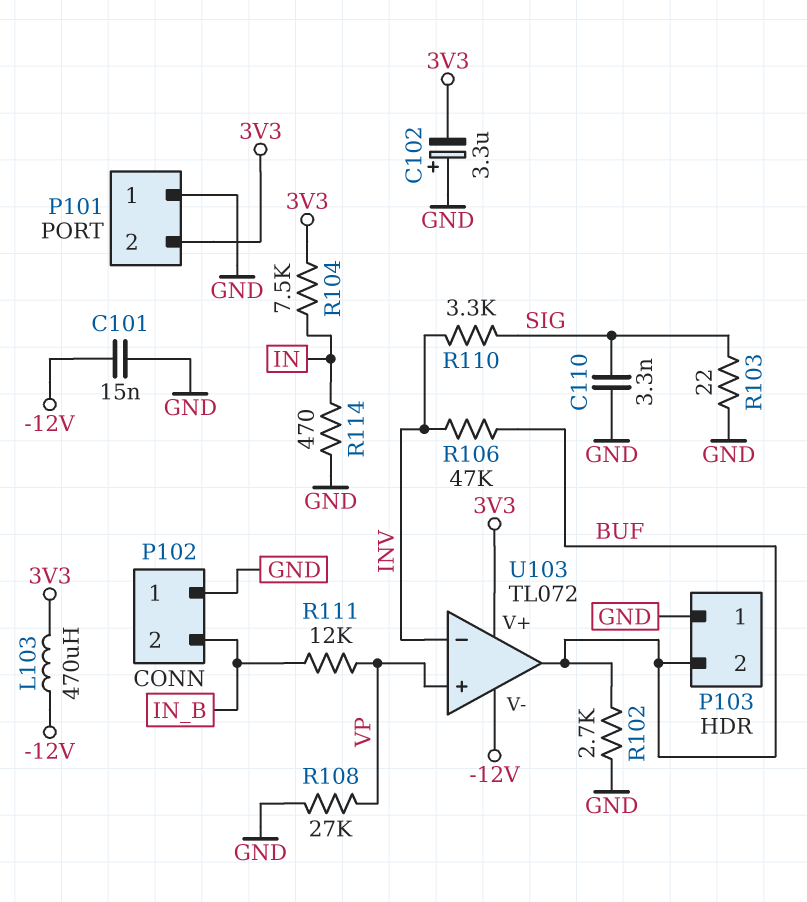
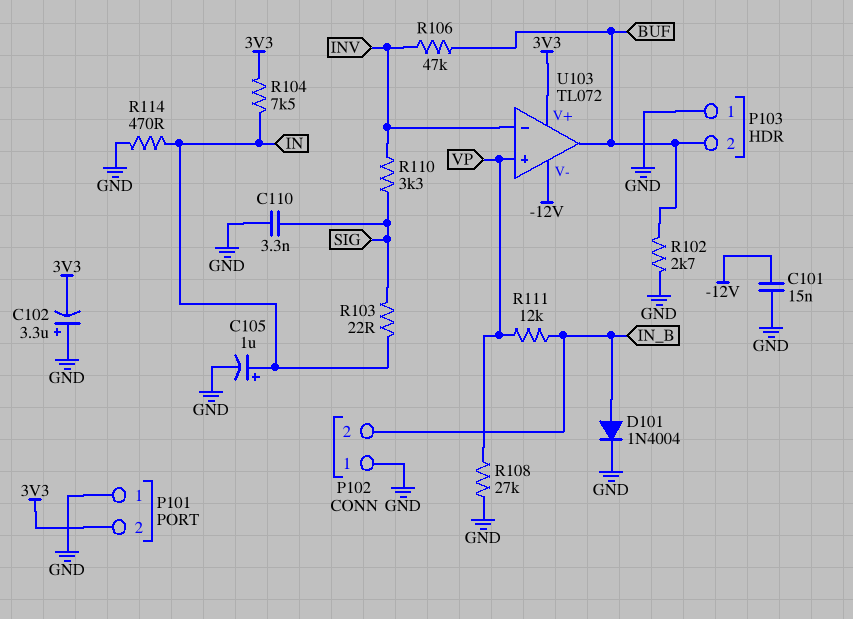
C105: none -> 1uF (plus IN, minus GND)
D101: none -> diode 1N4004 (A IN_B, K GND)
L103: 470uH (-12V, 3V3) -> none
R103: 22 (GND, SIG) -> 22 (IN, SIG)

